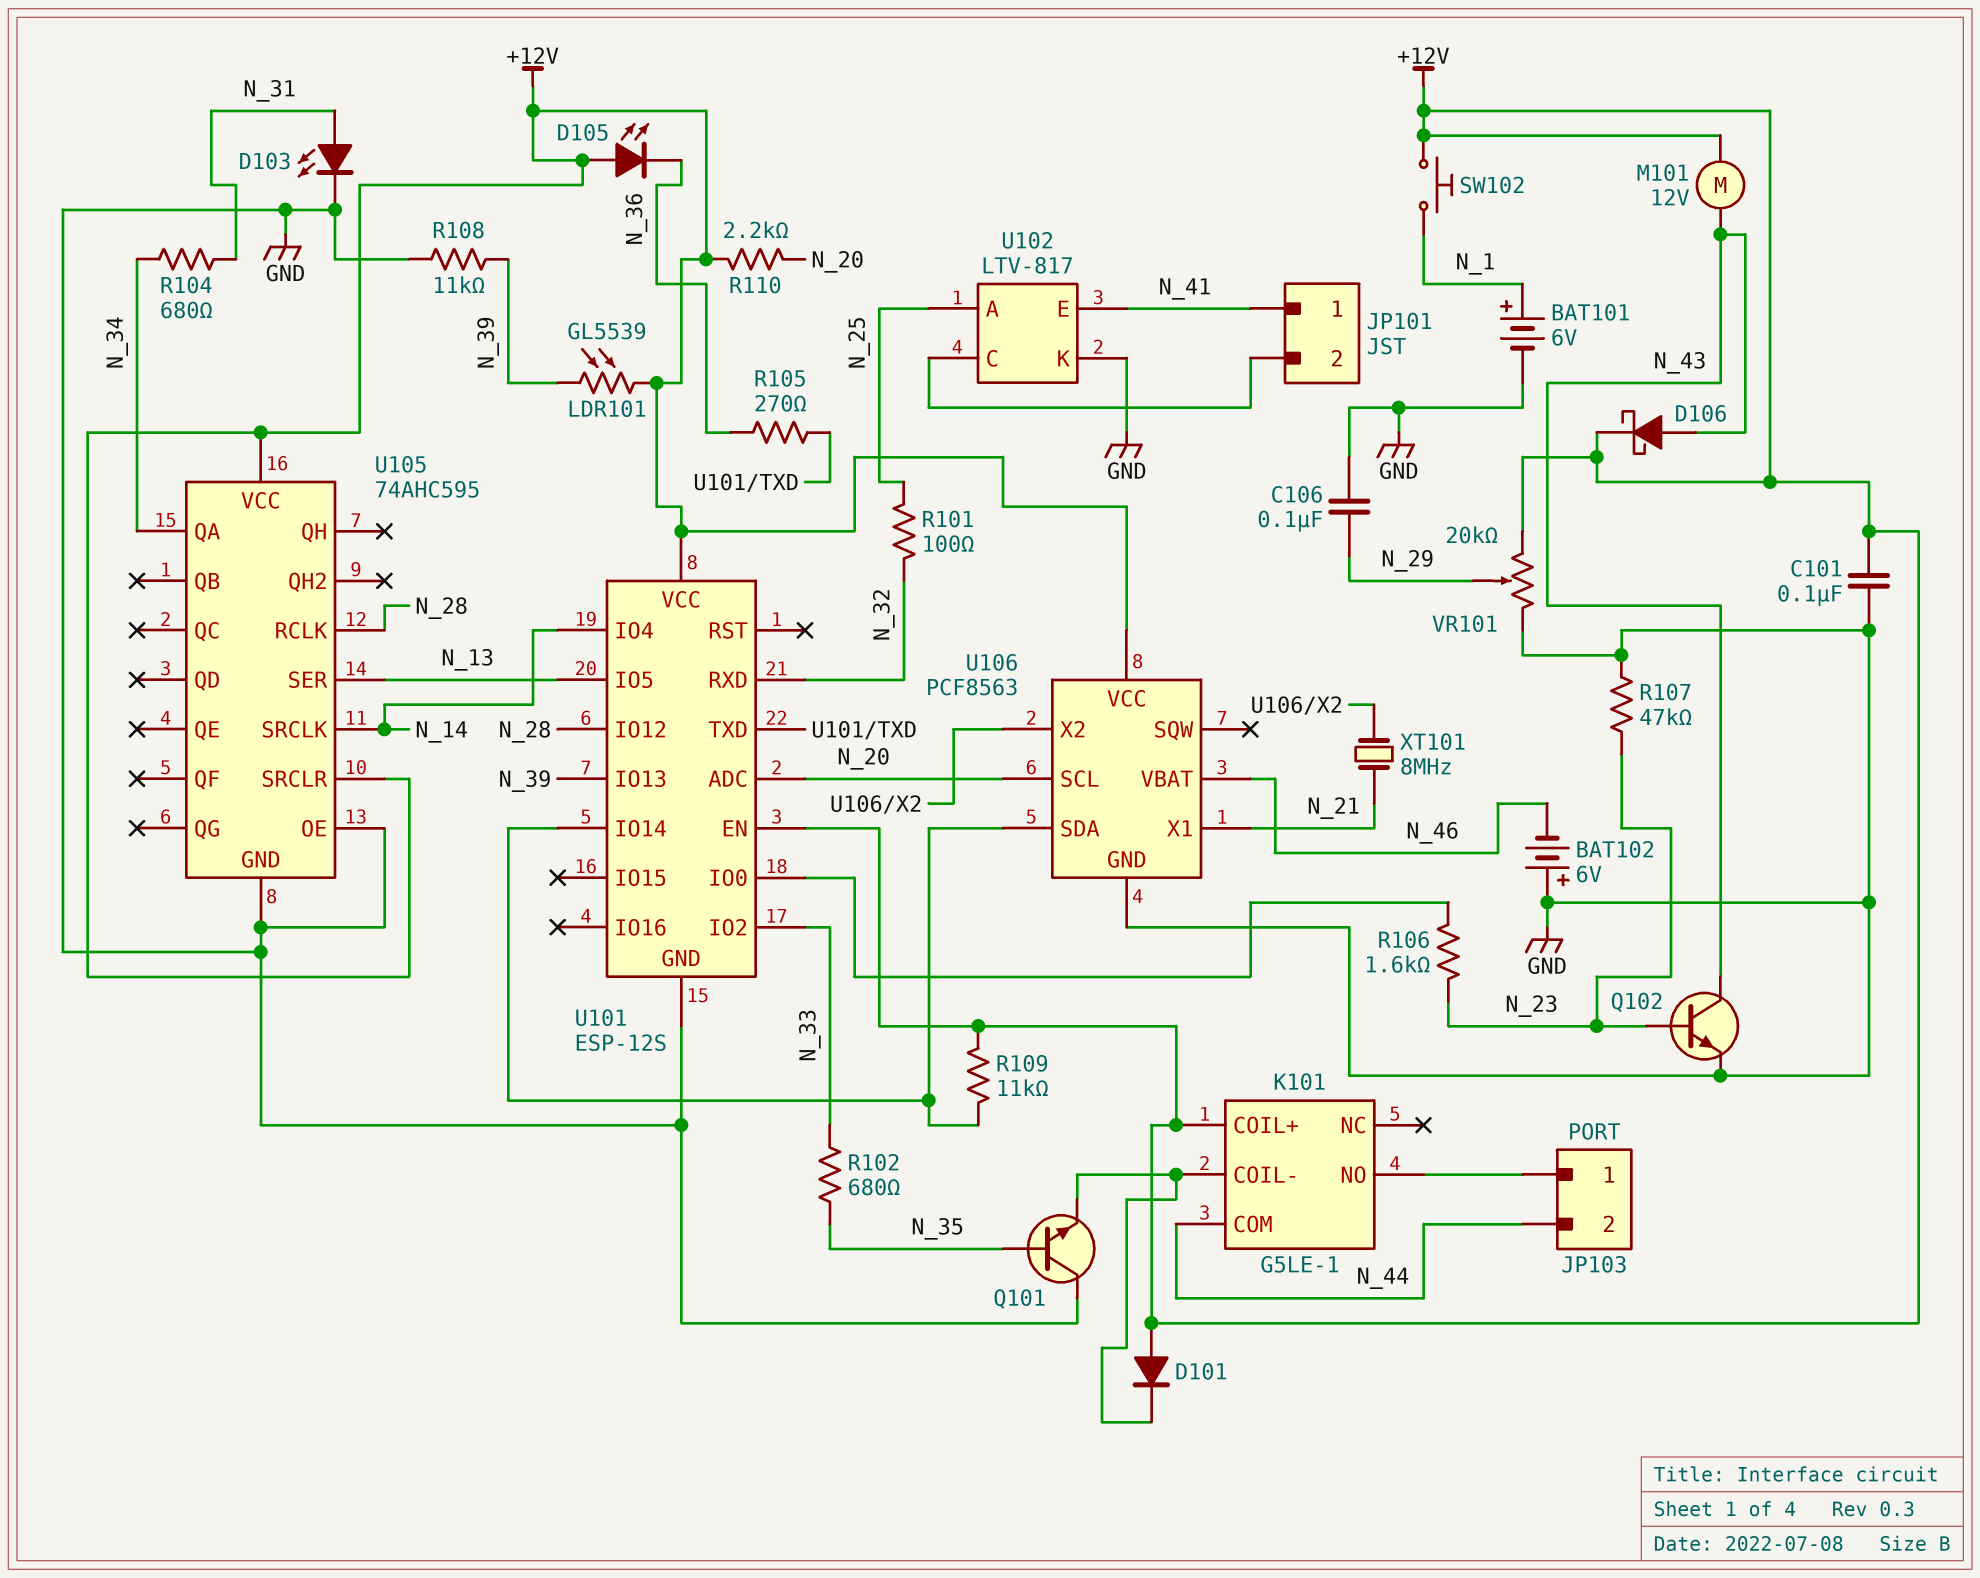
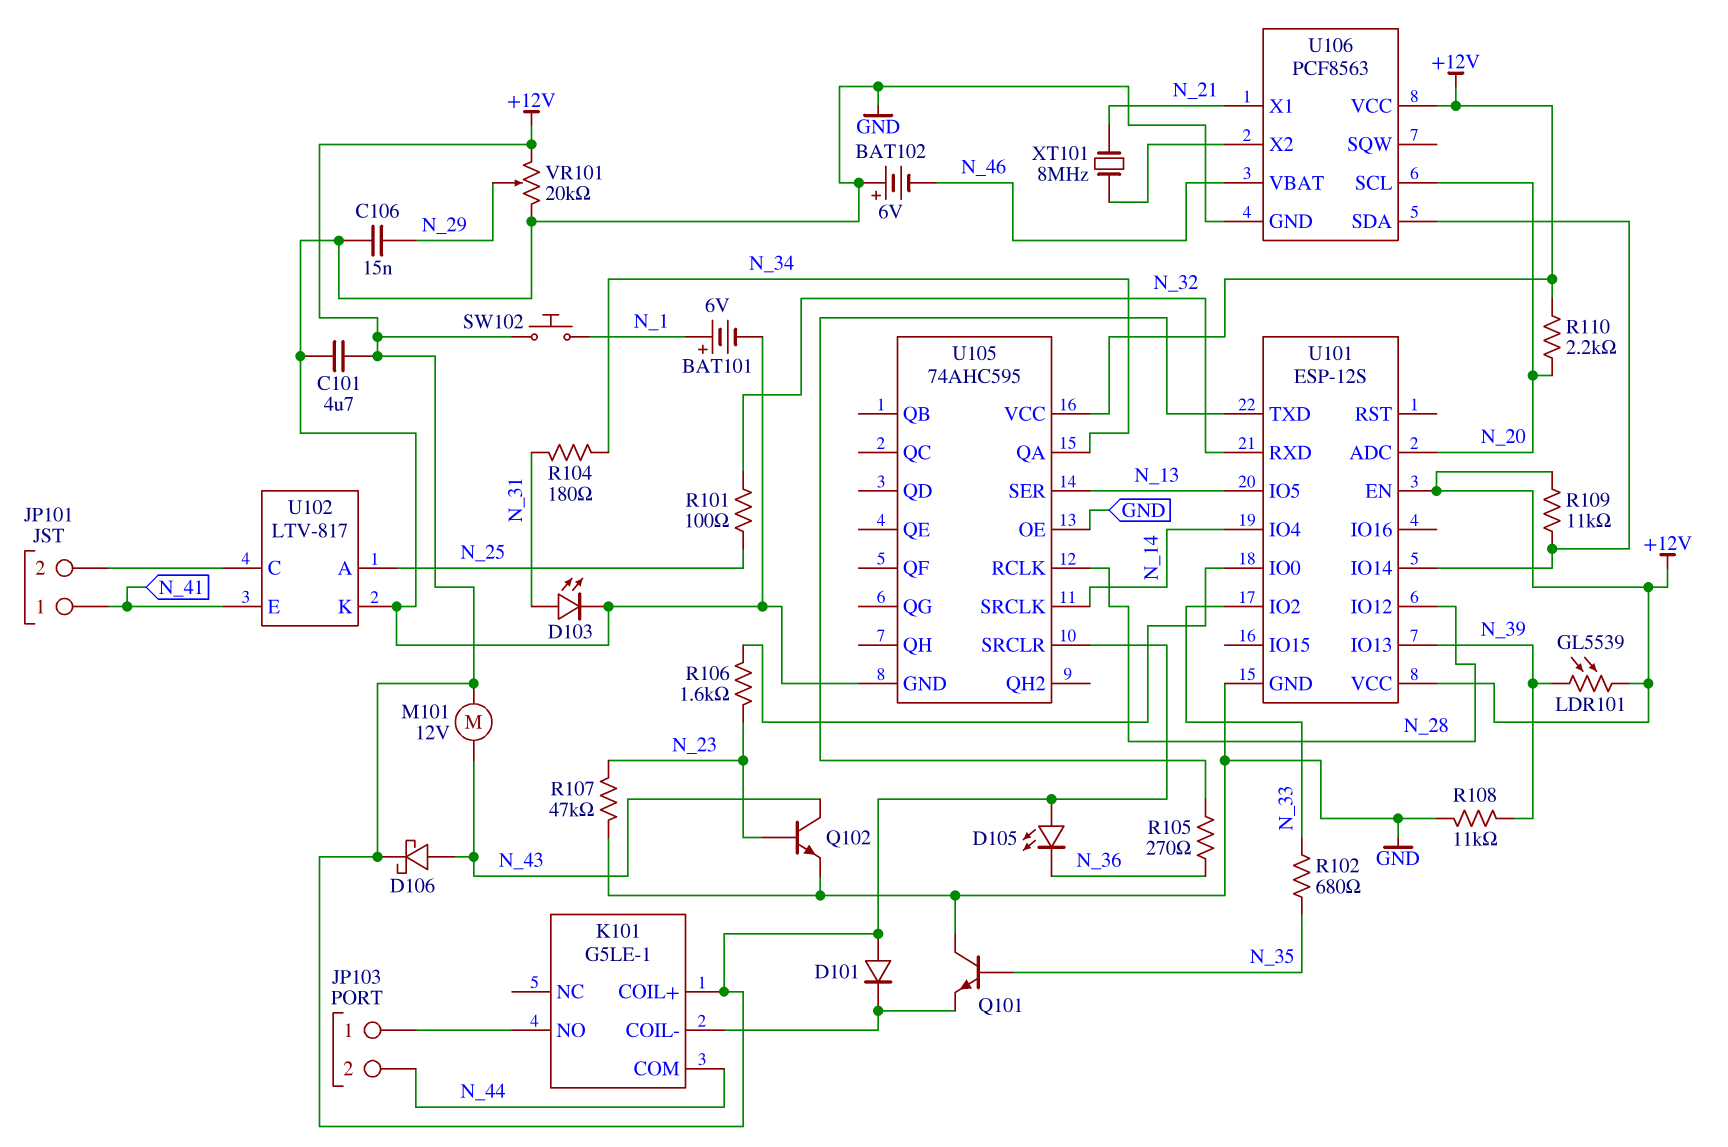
C101: 100nF (+12V, GND) -> 4.7uF (+12V, GND)
C106: 100nF (GND, N_29) -> 15nF (GND, N_29)
R104: 680 (N_31, N_34) -> 180 (N_31, N_34)

